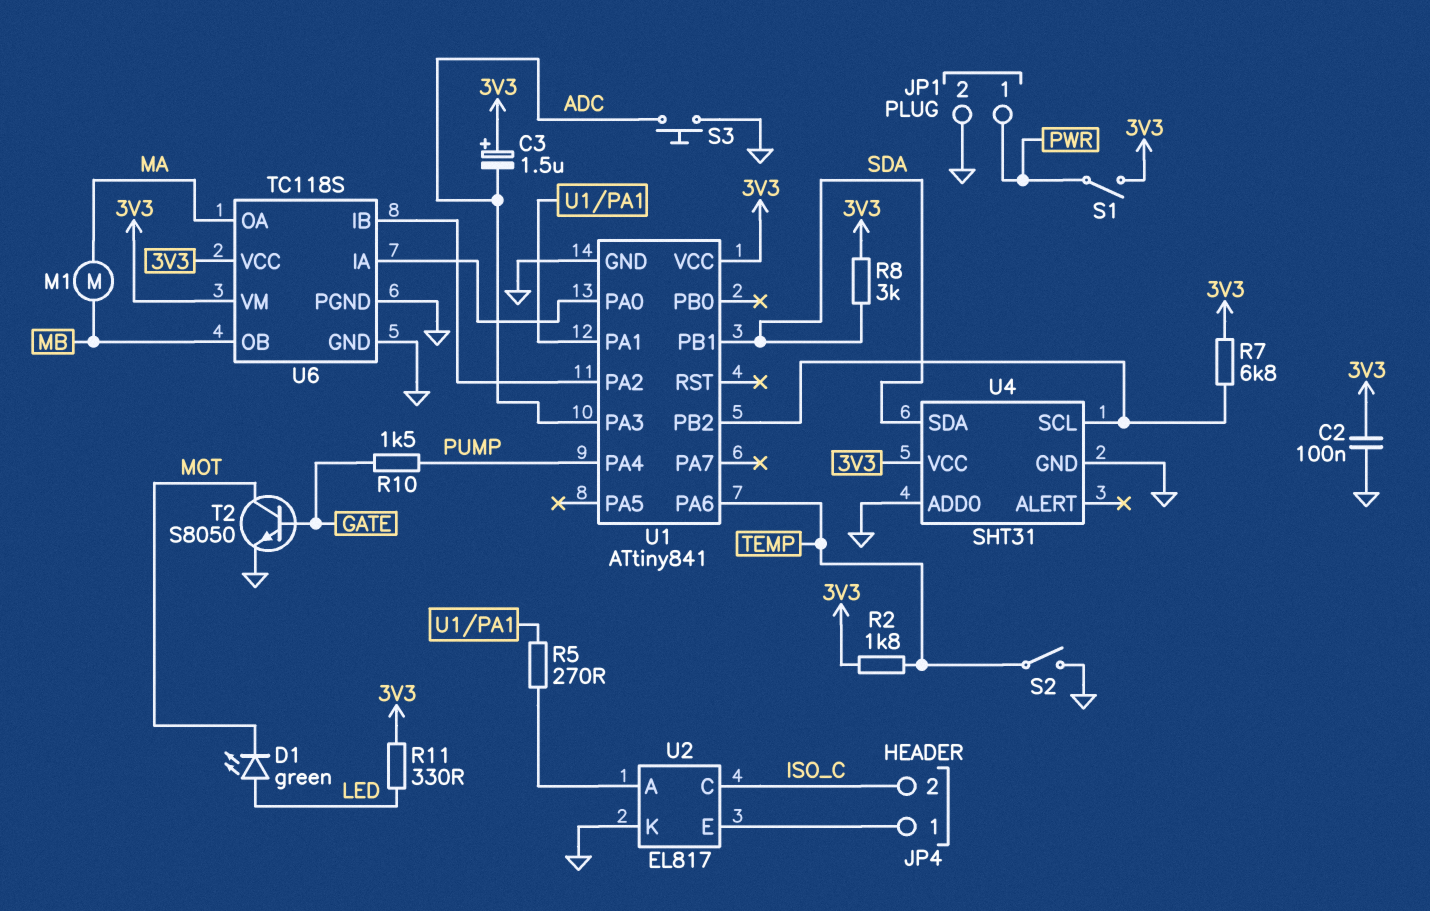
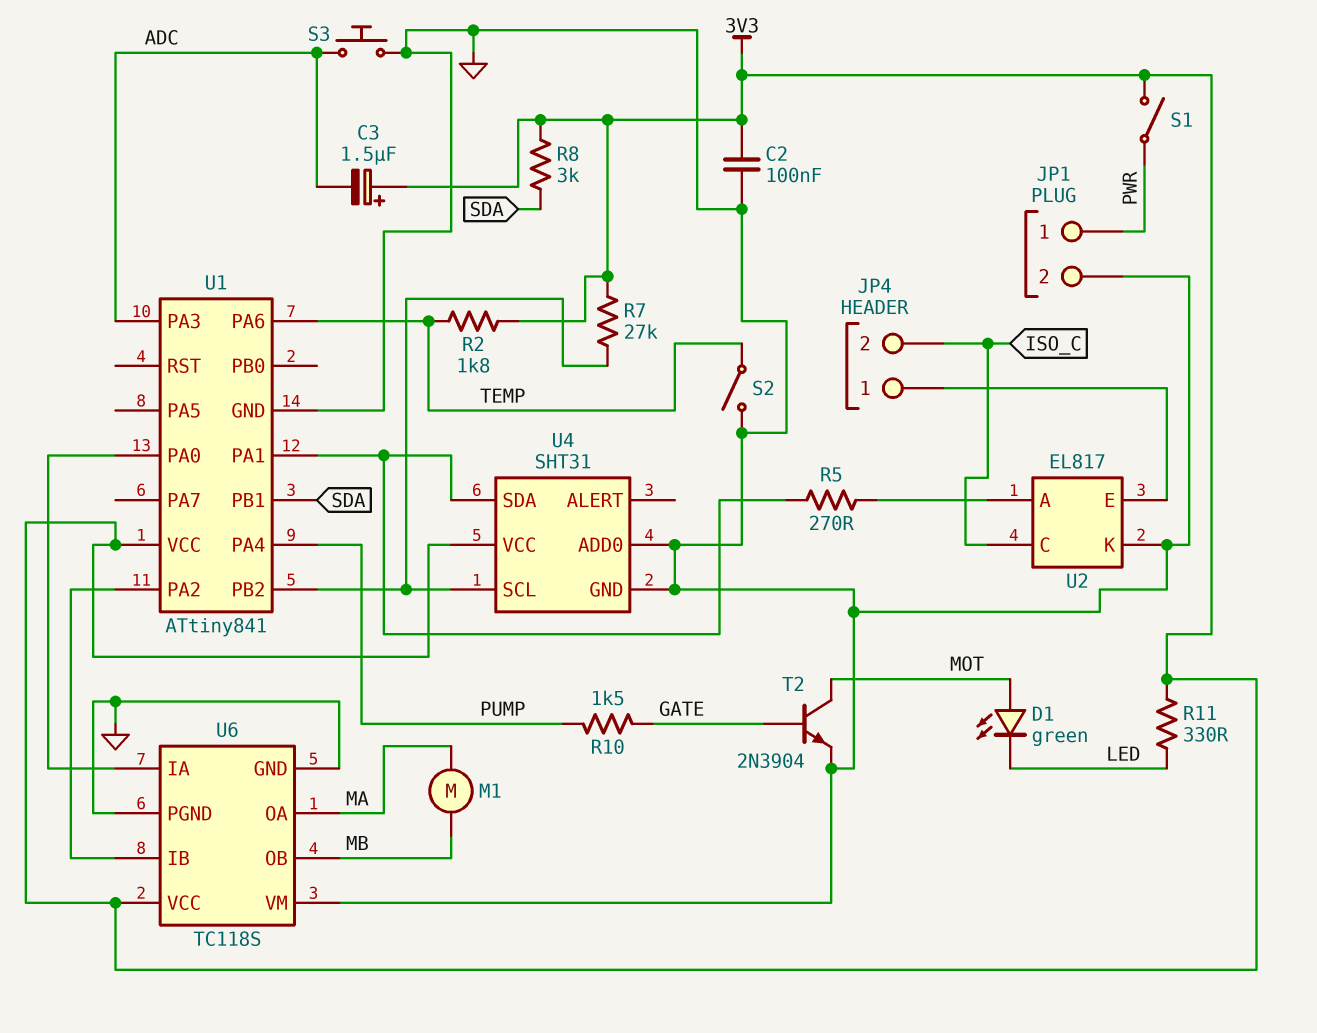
D1: LED green (A LED, K MOT) -> LED green (A MOT, K LED)
R7: 6.8k (3V3, U1/PB2) -> 27k (3V3, U1/PB2)
T2: NPN S8050 (B GATE, C MOT, E GND) -> NPN 2N3904 (B GATE, C MOT, E GND)
U4 pin SDA: SDA -> U1/PA1
U6 pin VM: 3V3 -> GND

